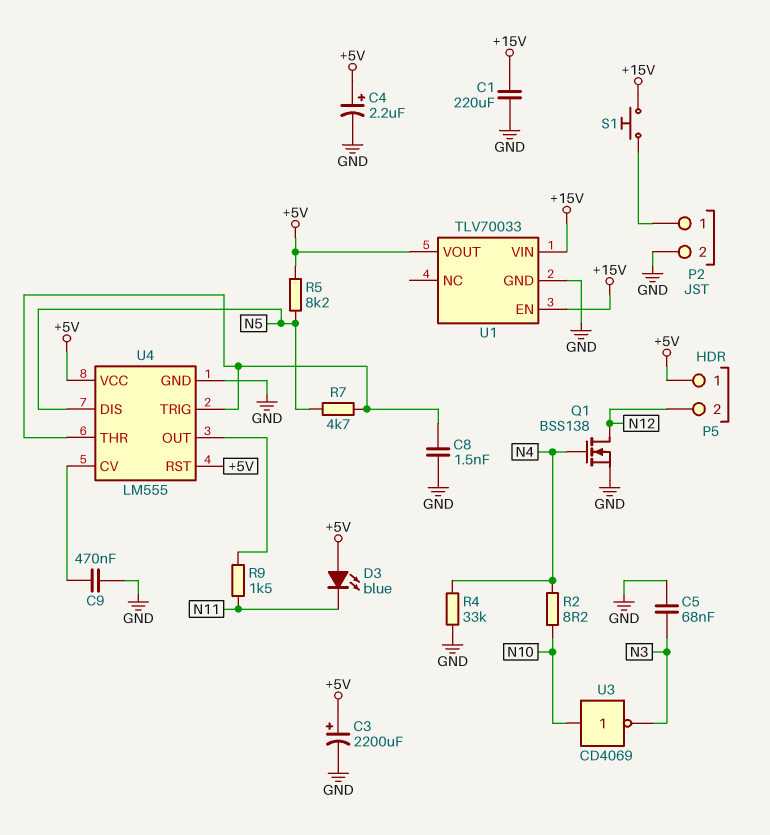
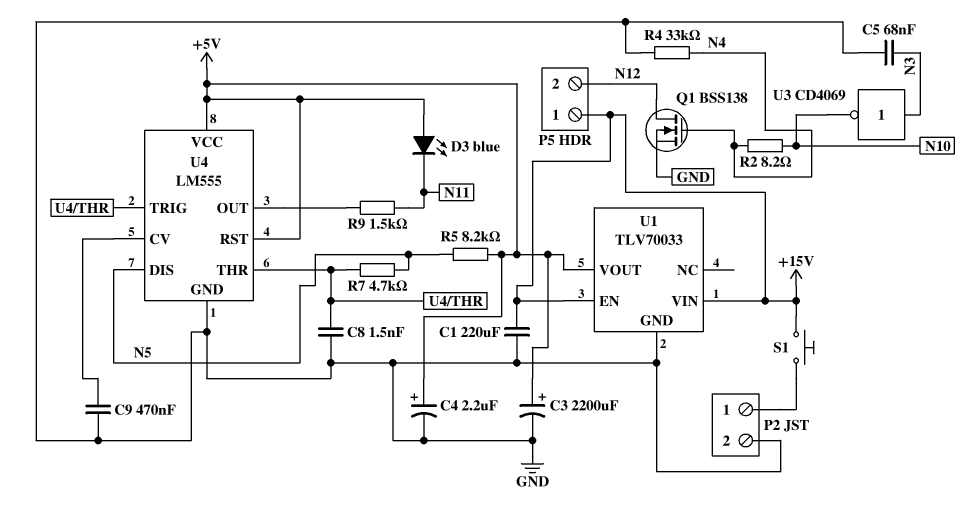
P5 pin 1: +5V -> +15V
U3: NOT CD4069 (in N10, out N3) -> NOT CD4069 (in N3, out N10)

